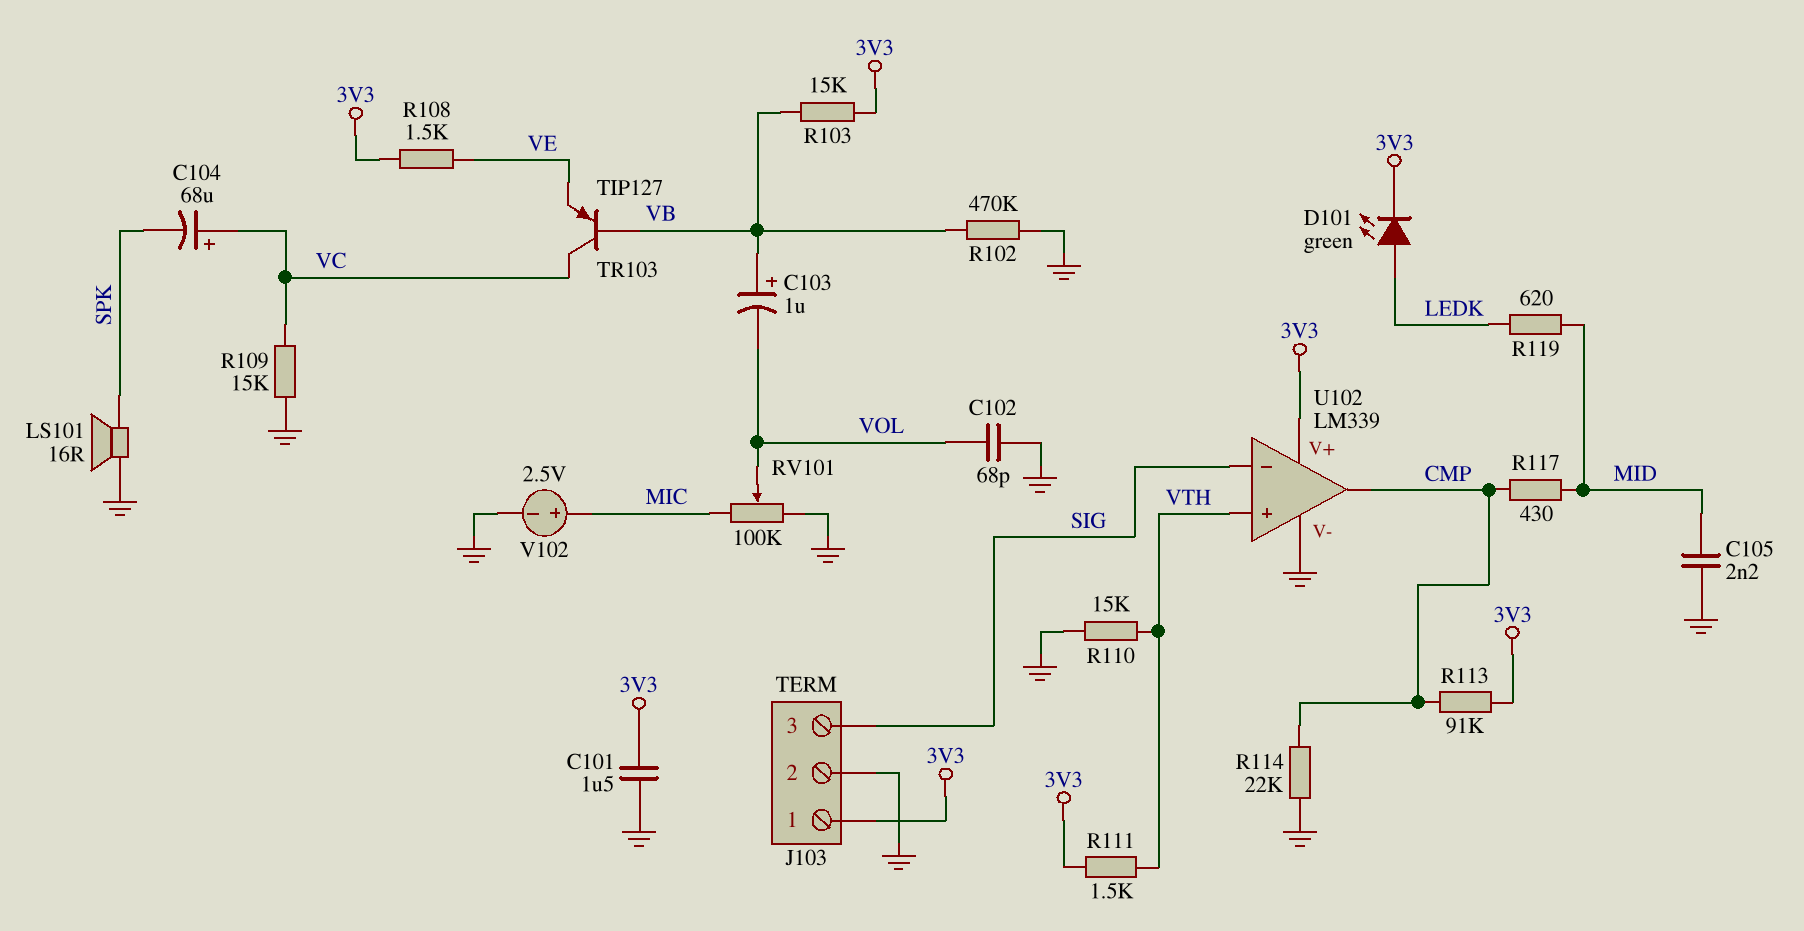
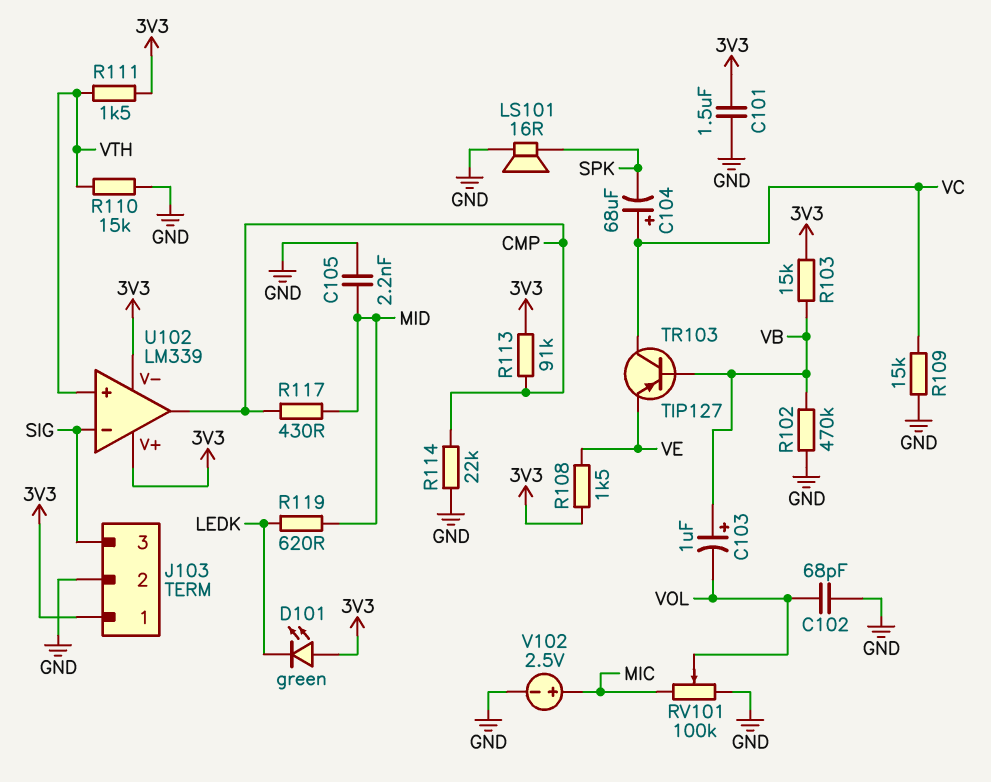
D101: LED green (A LEDK, K 3V3) -> LED green (A 3V3, K LEDK)
U102 pin V-: GND -> 3V3

